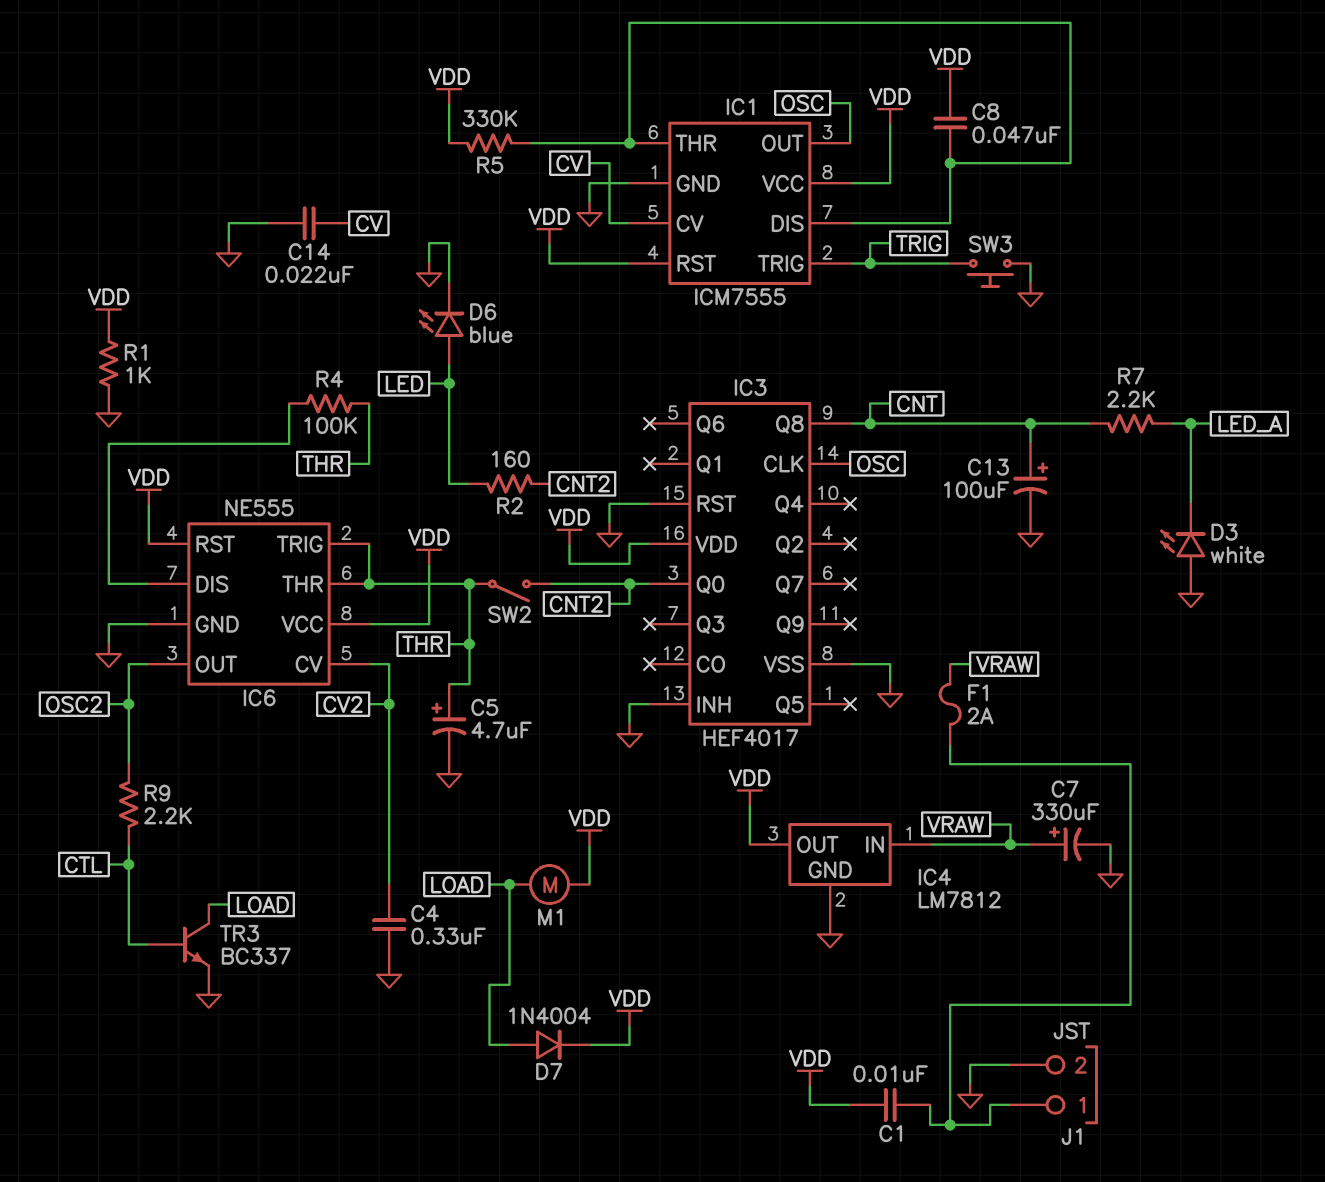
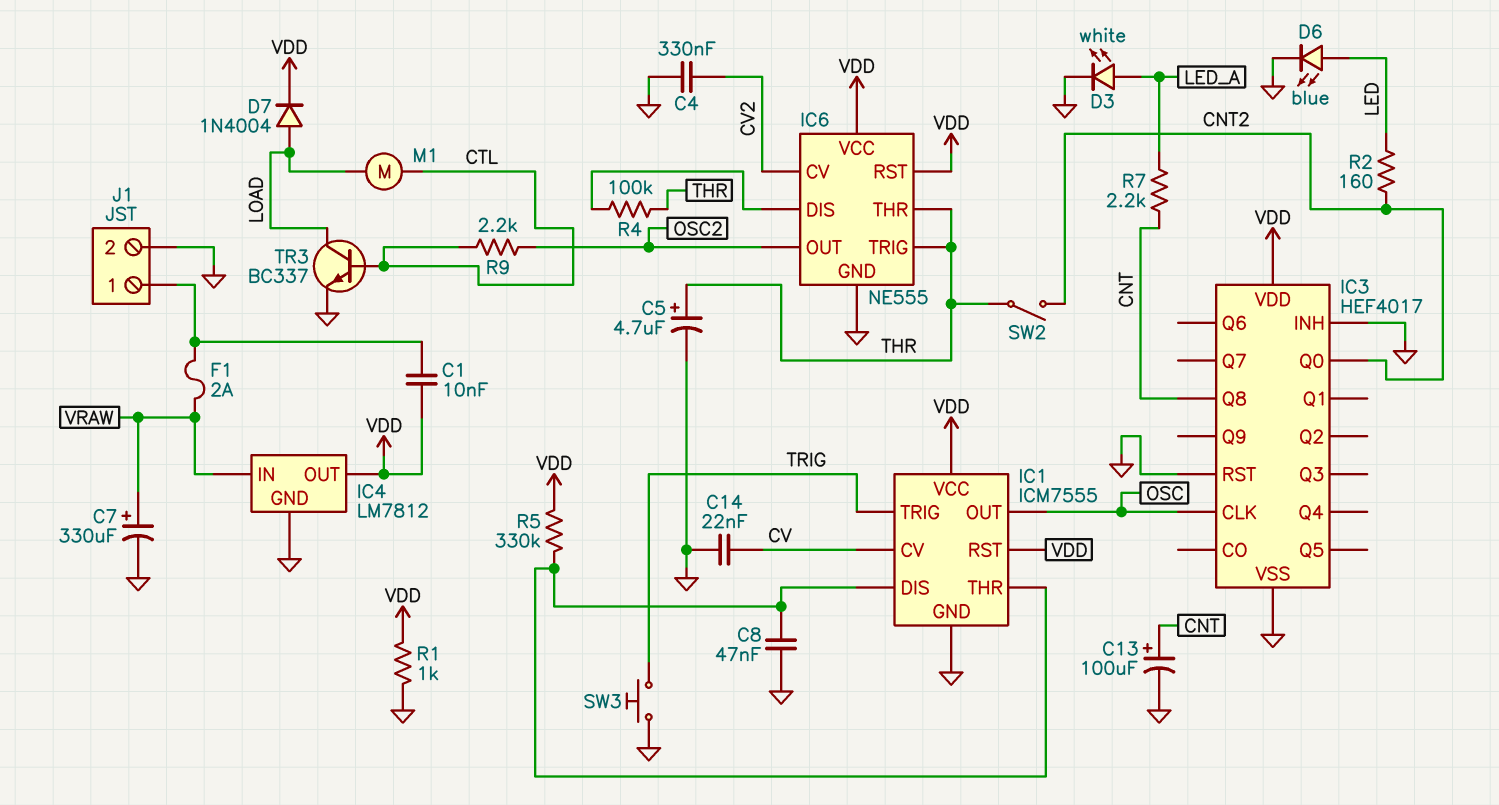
C8: 47nF (IC1/DIS, VDD) -> 47nF (GND, IC1/DIS)
D3: LED white (A GND, K LED_A) -> LED white (A LED_A, K GND)
M1: motor (LOAD, VDD) -> motor (CTL, LOAD)

